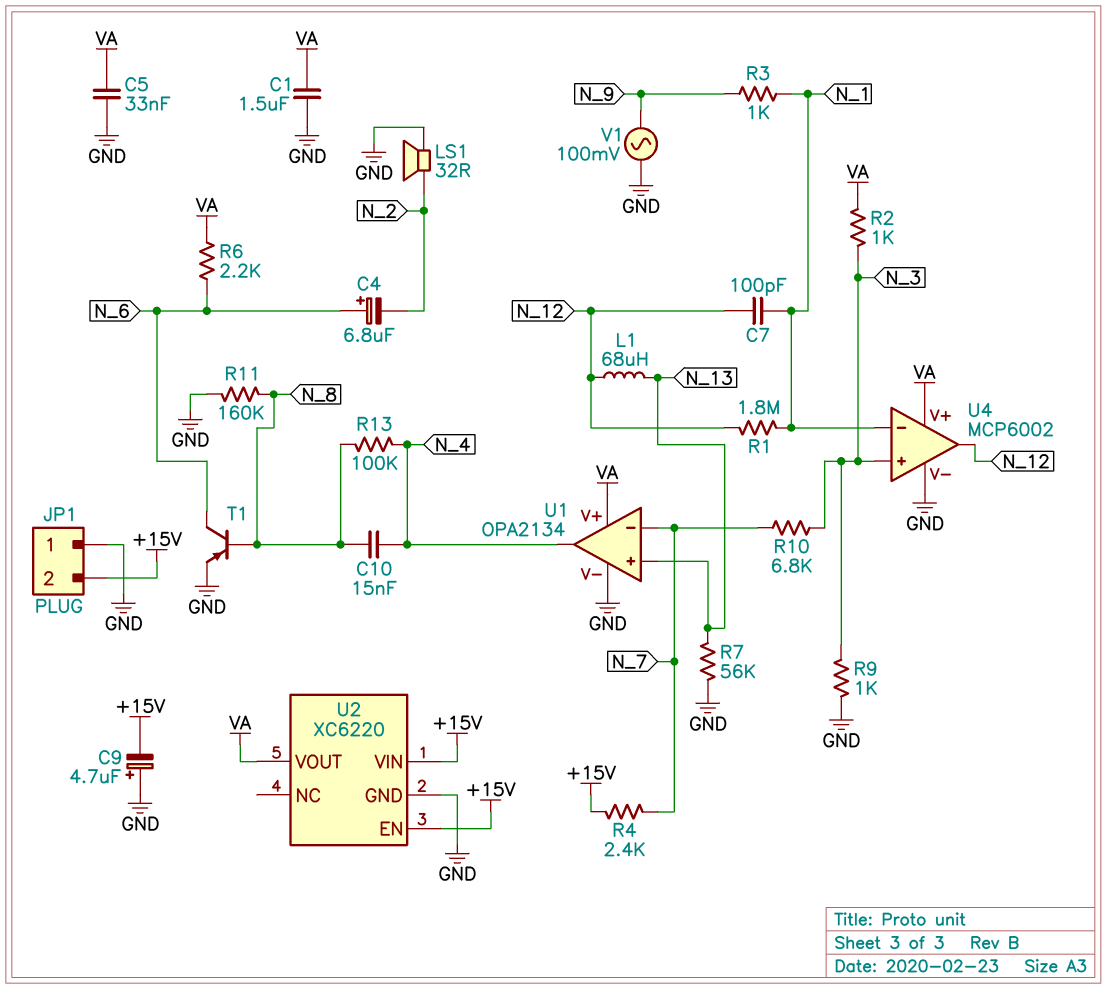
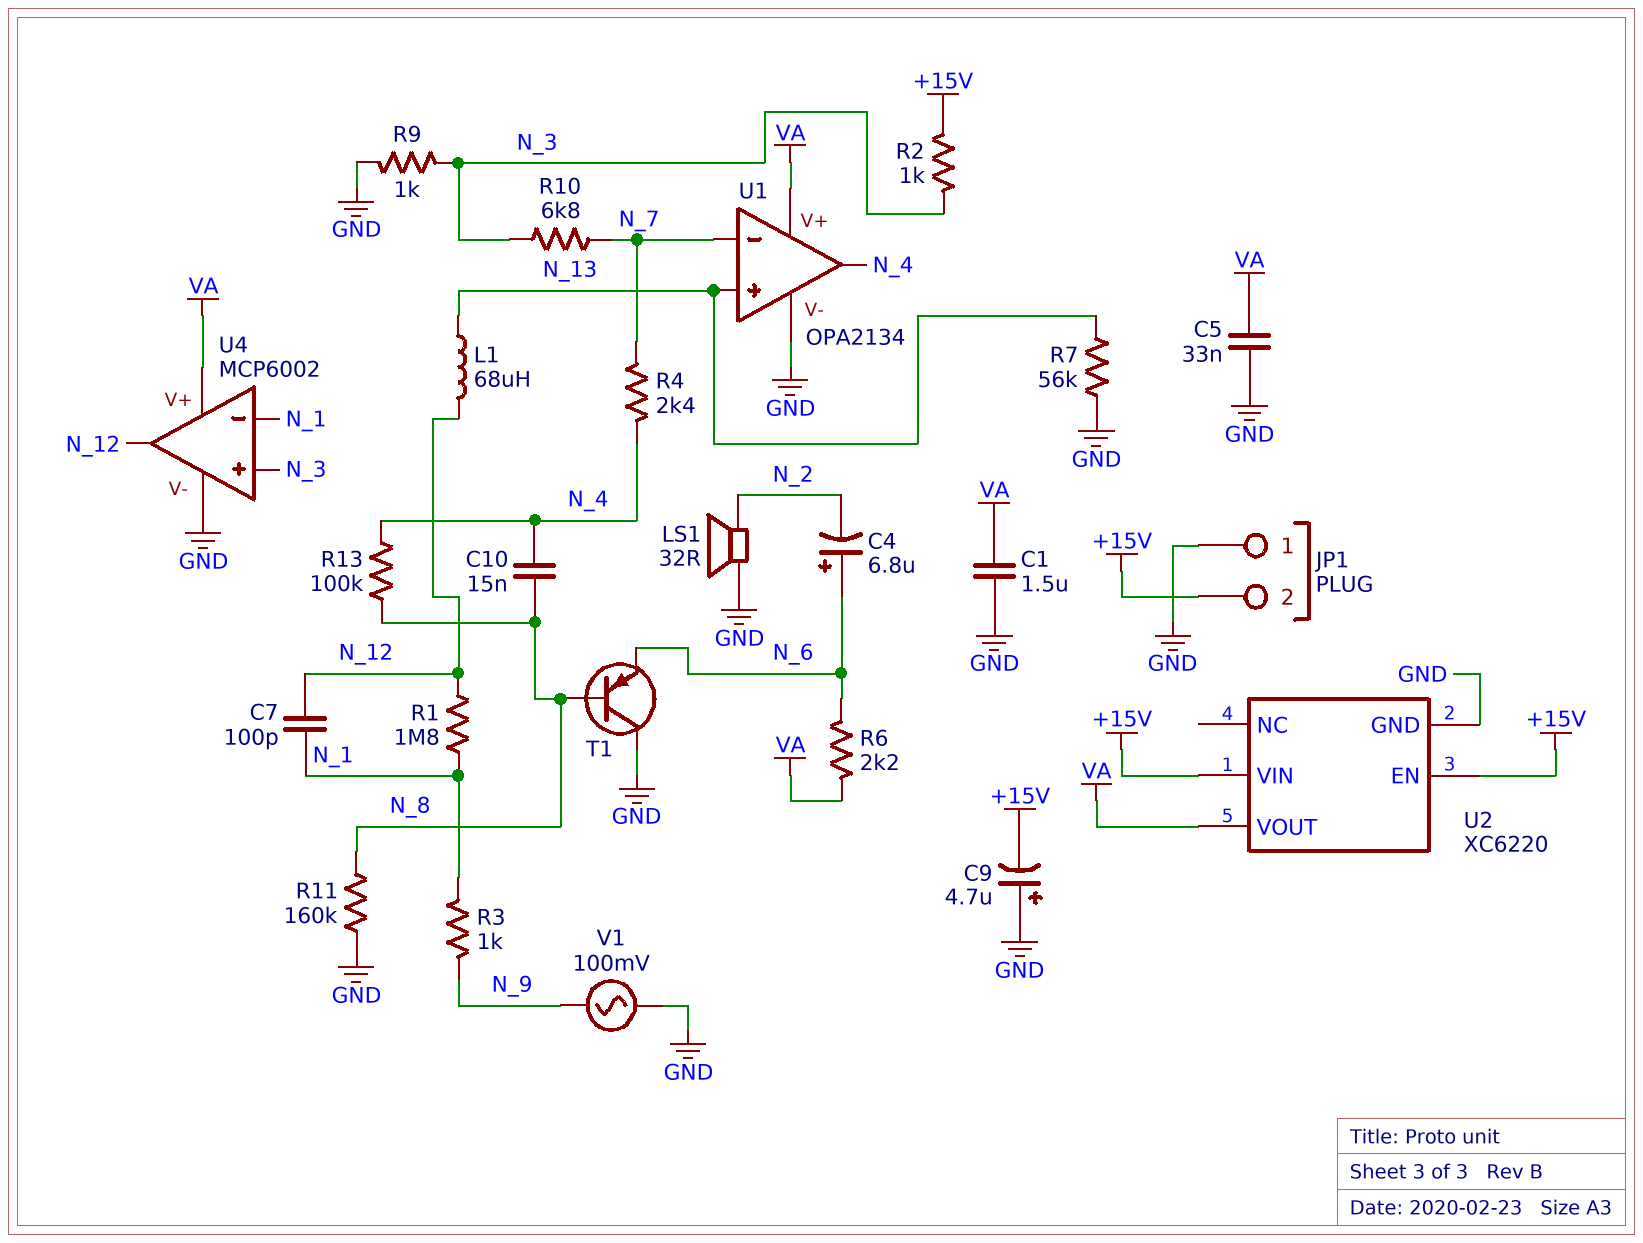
R2: 1k (N_3, VA) -> 1k (+15V, N_3)
R4: 2.4k (+15V, N_7) -> 2.4k (N_4, N_7)
T1: PNP (B N_8, C N_6, E GND) -> PNP (B N_8, C GND, E N_6)

